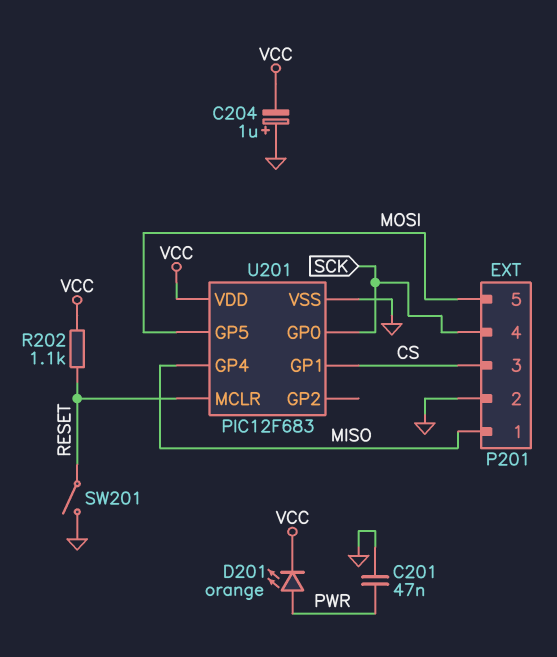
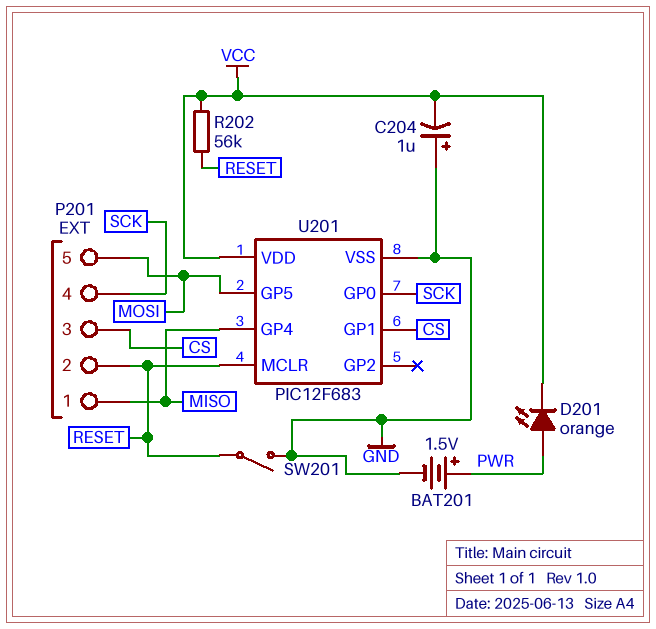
BAT201: none -> 1.5V (plus PWR, minus GND)
C201: 47nF (GND, PWR) -> none
P201 pin 2: GND -> RESET
R202: 1.1k (RESET, VCC) -> 56k (RESET, VCC)

